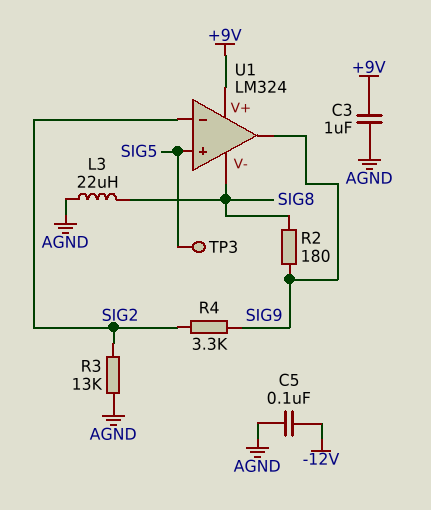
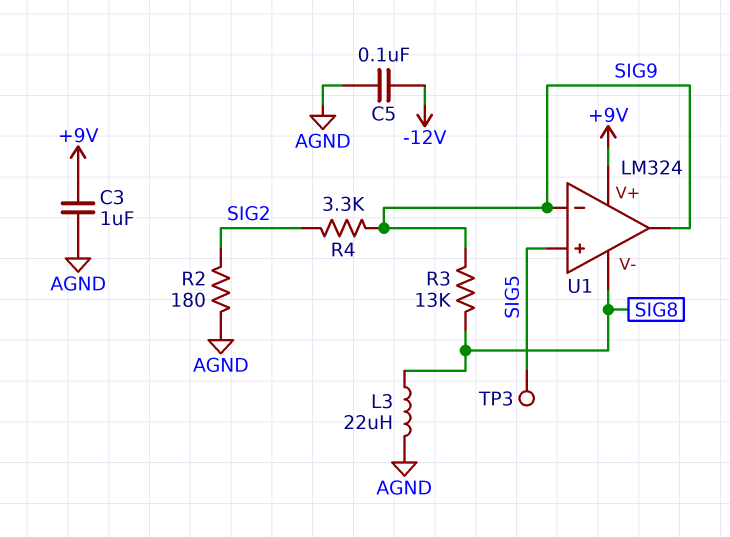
R2: 180 (SIG8, SIG9) -> 180 (AGND, SIG2)
R3: 13k (AGND, SIG2) -> 13k (SIG8, SIG9)
U1 pin in-: SIG2 -> SIG9

